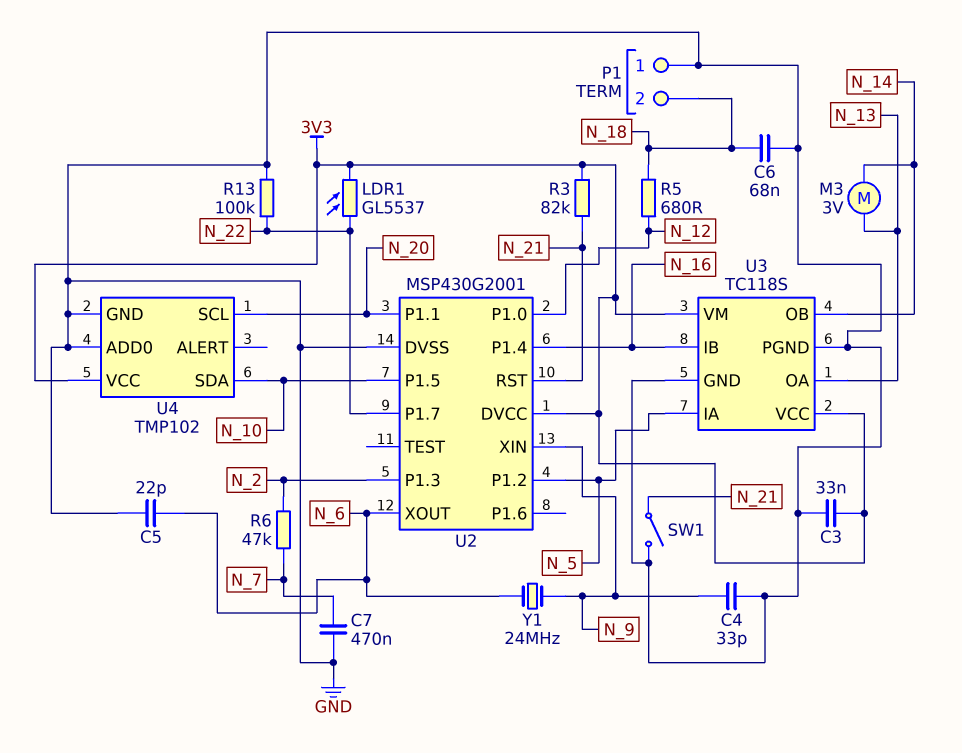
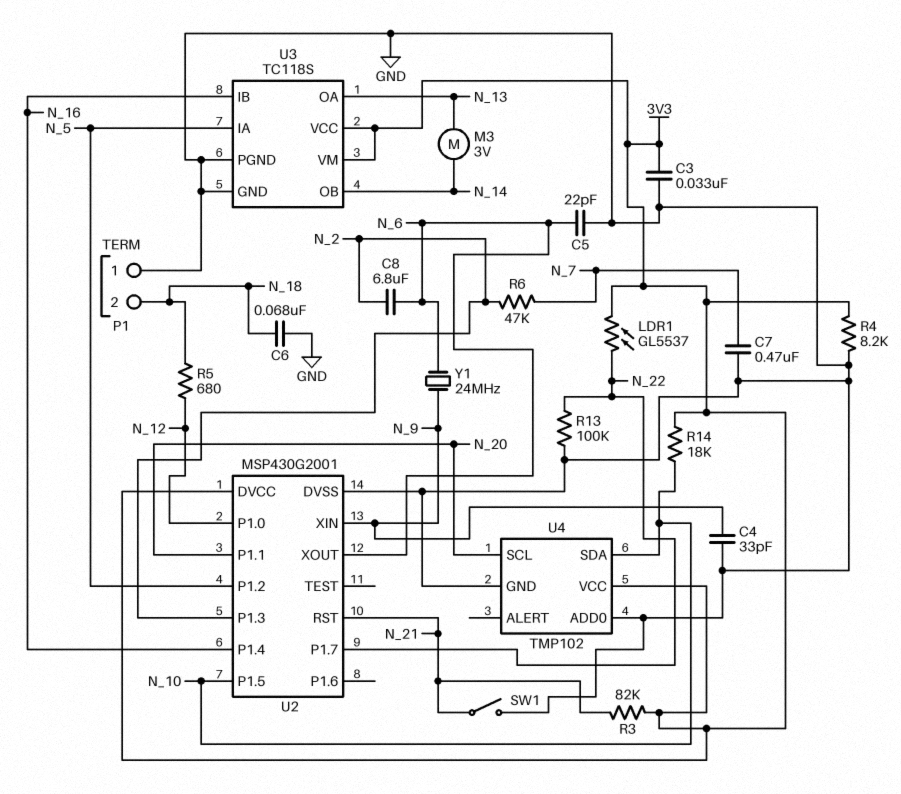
C8: none -> 6.8uF (N_2, N_6)
R4: none -> 8.2k (3V3, GND)
R14: none -> 18k (3V3, N_10)

